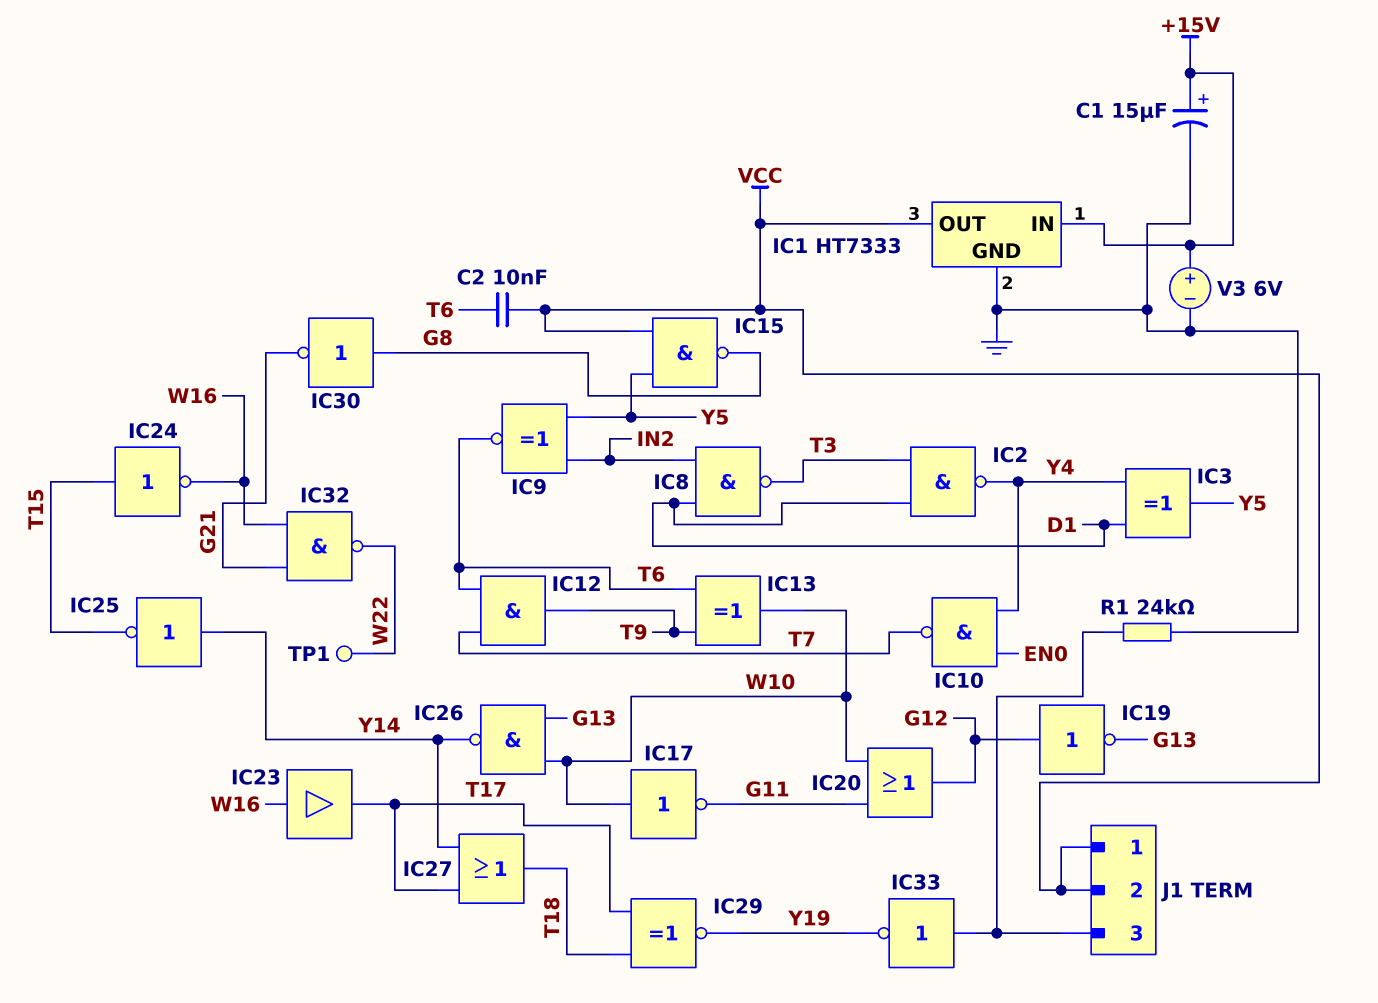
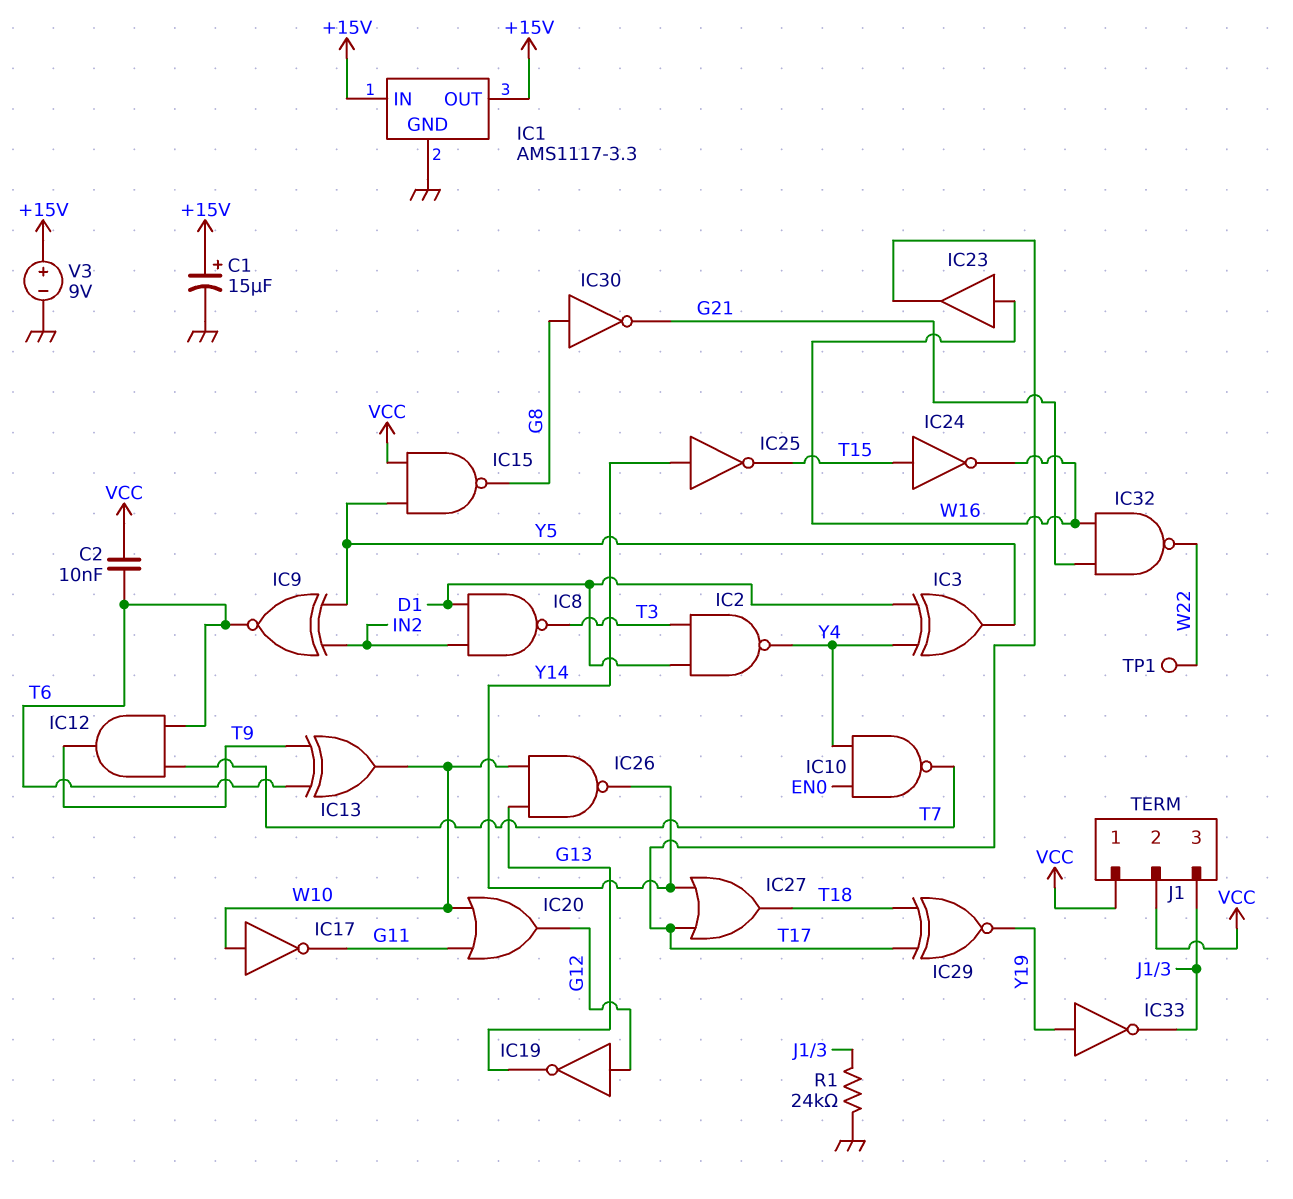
IC1: HT7333 -> AMS1117-3.3
IC1 pin OUT: VCC -> +15V
IC33: NOT (in J1/3, out Y19) -> NOT (in Y19, out J1/3)
V3: 6V (plus +15V, minus GND) -> 9V (plus +15V, minus GND)

